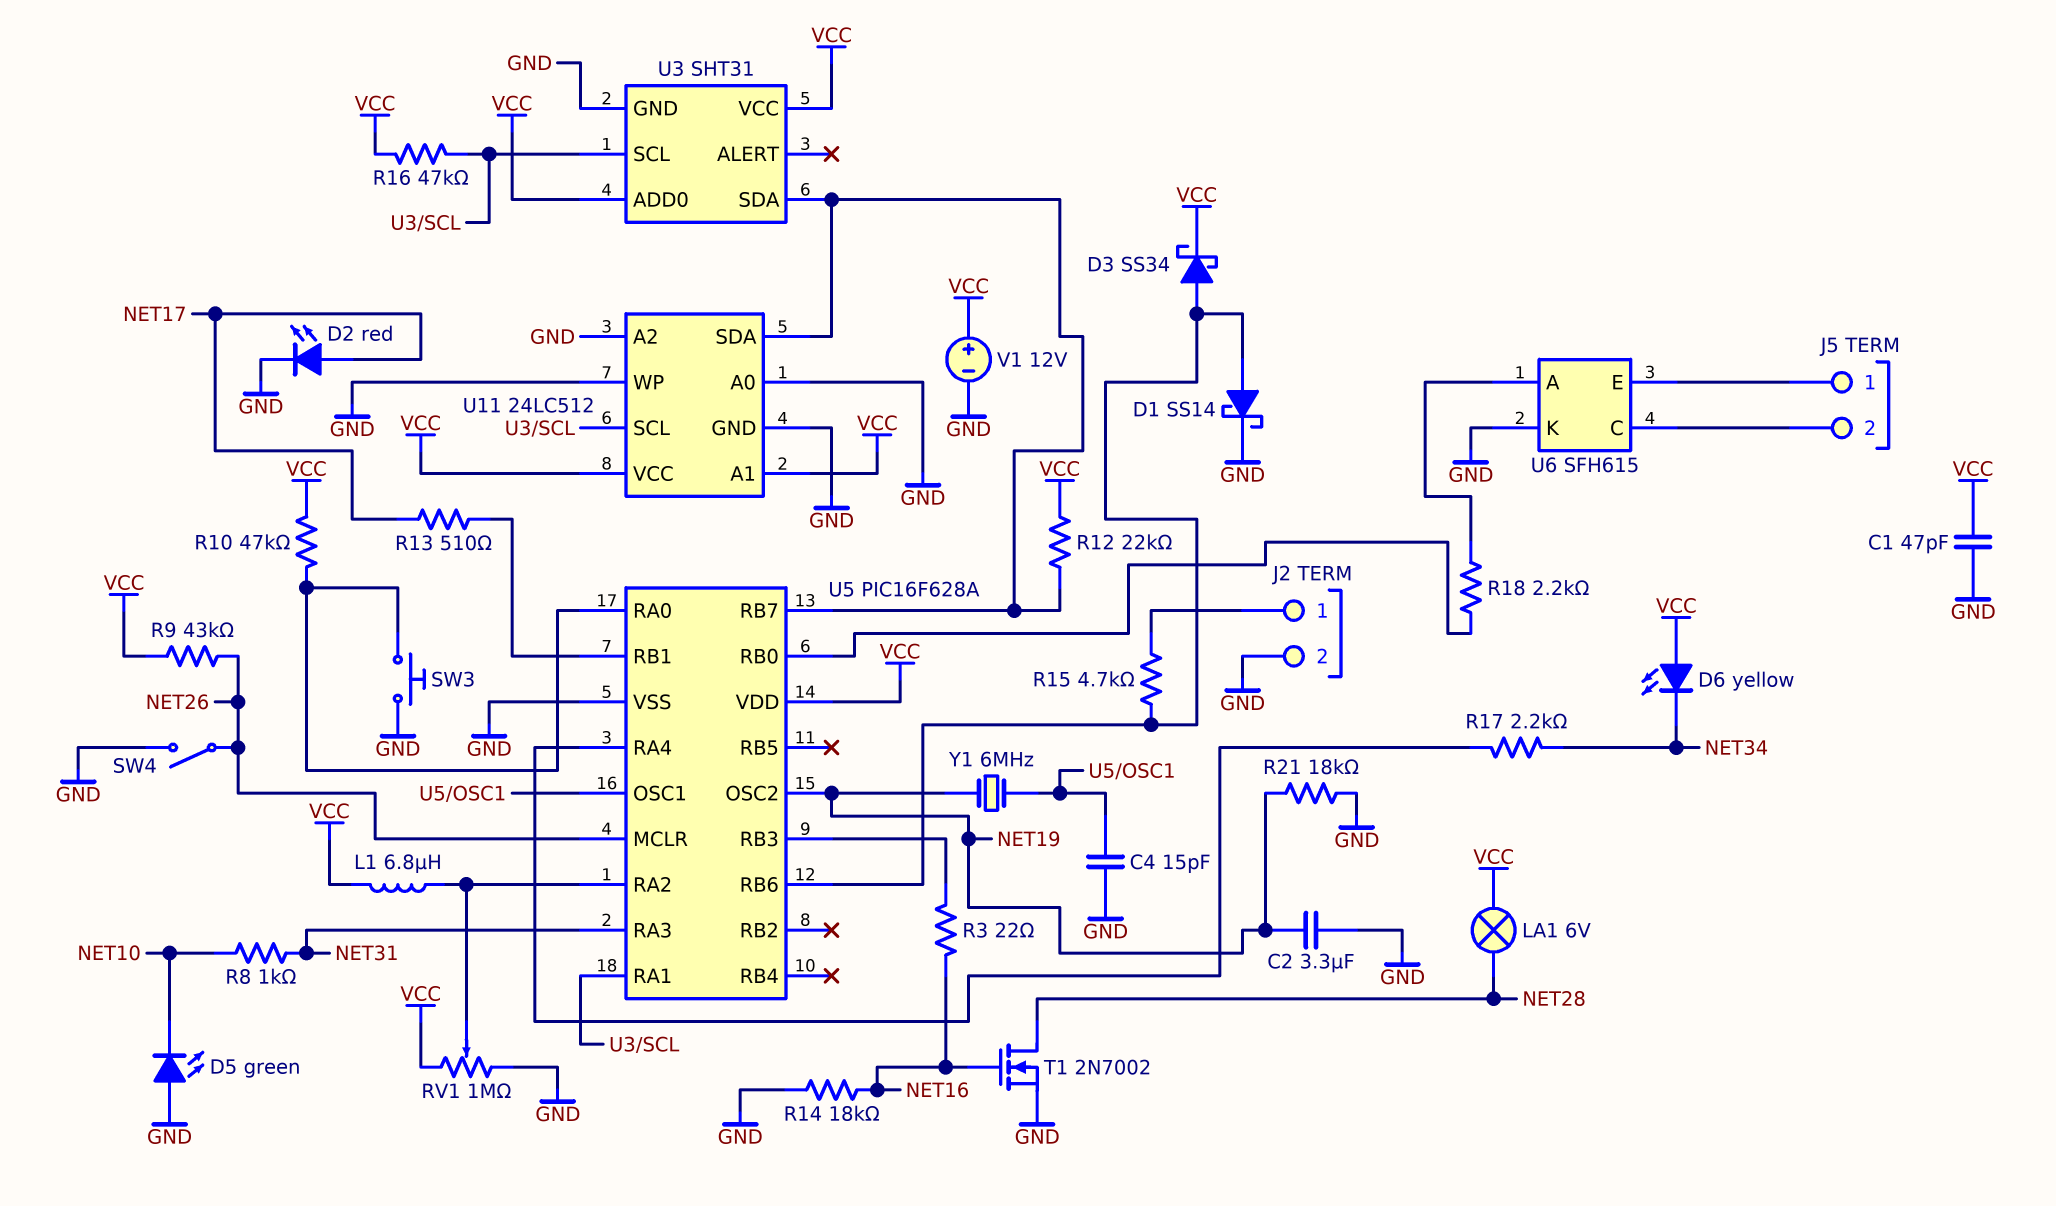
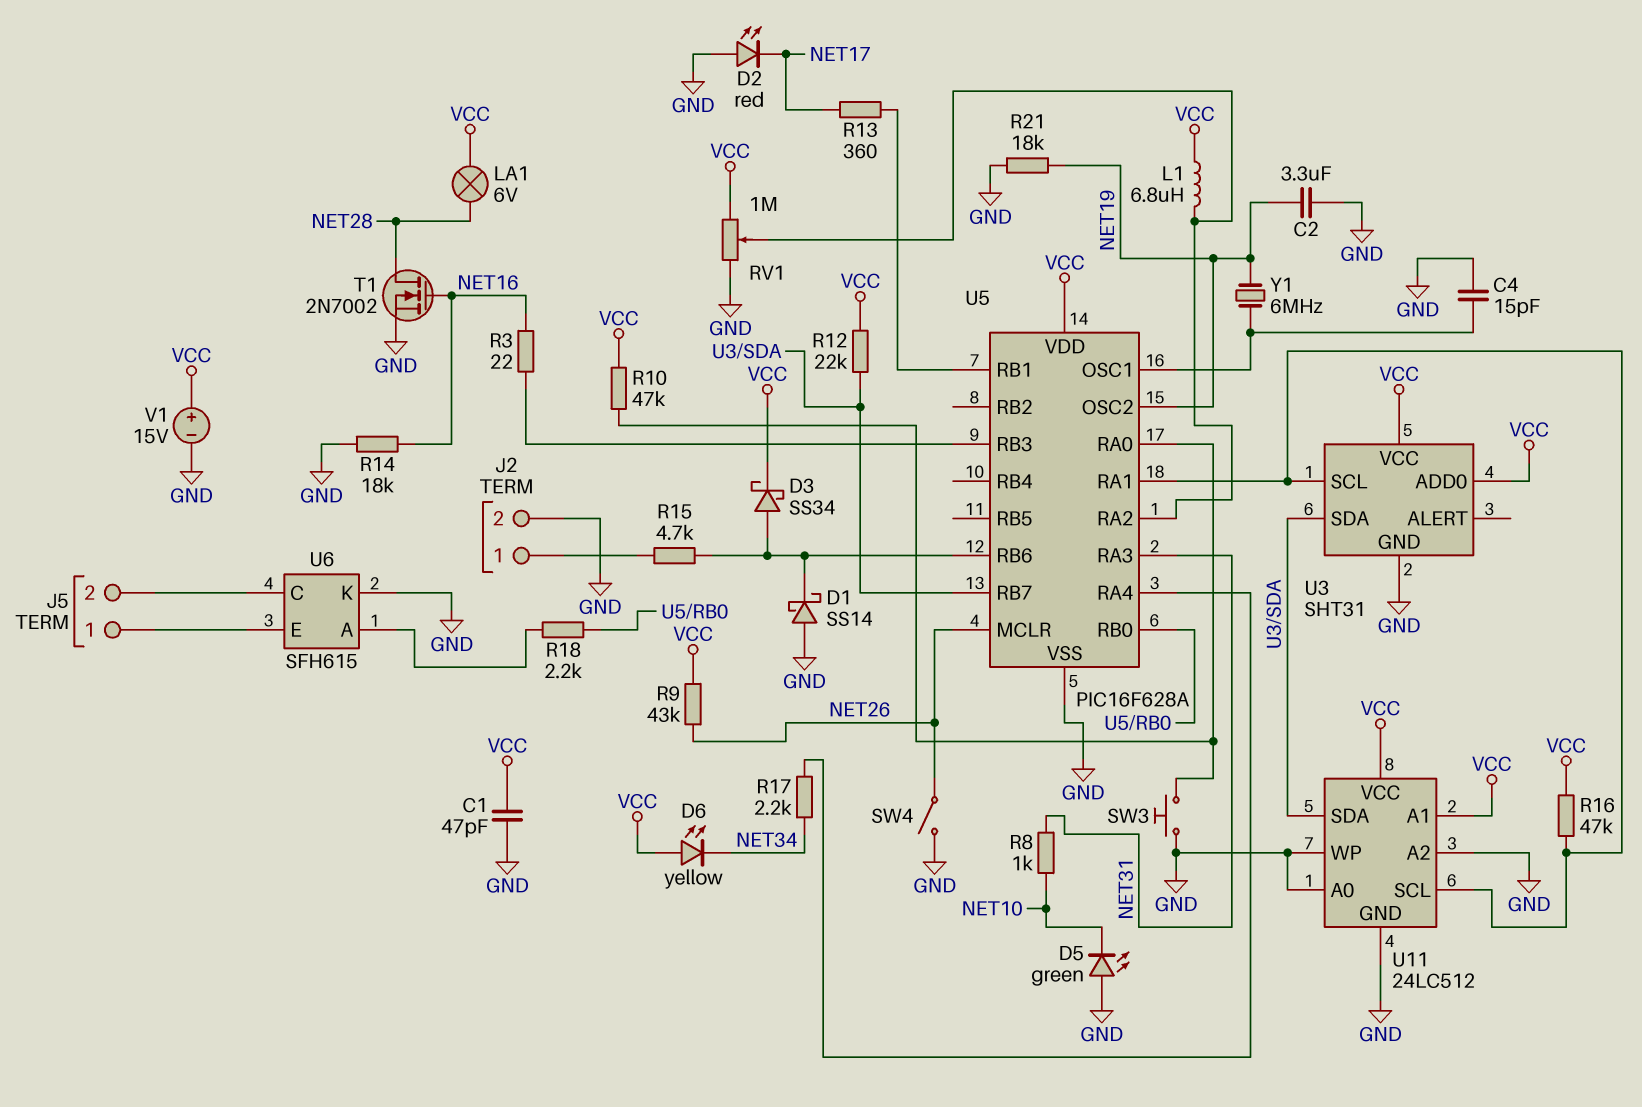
D1: schottky SS14 (A U5/RB6, K GND) -> schottky SS14 (A GND, K U5/RB6)
D2: LED red (A NET17, K GND) -> LED red (A GND, K NET17)
R13: 510 (NET17, U5/RB1) -> 360 (NET17, U5/RB1)
V1: 12V (plus VCC, minus GND) -> 15V (plus VCC, minus GND)

